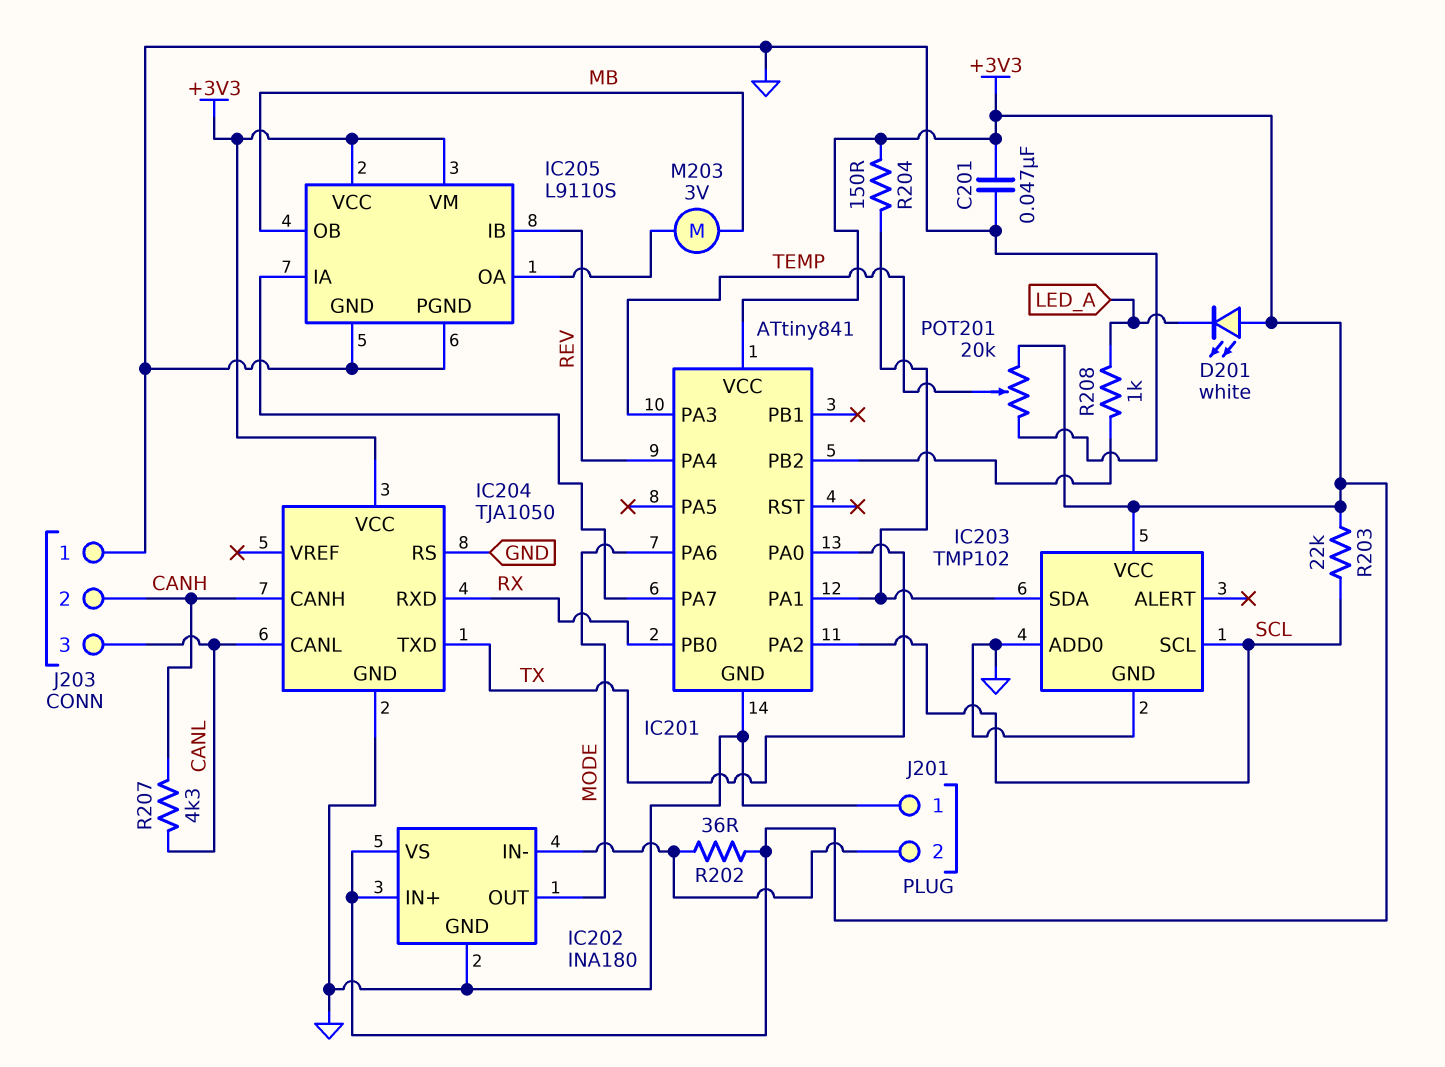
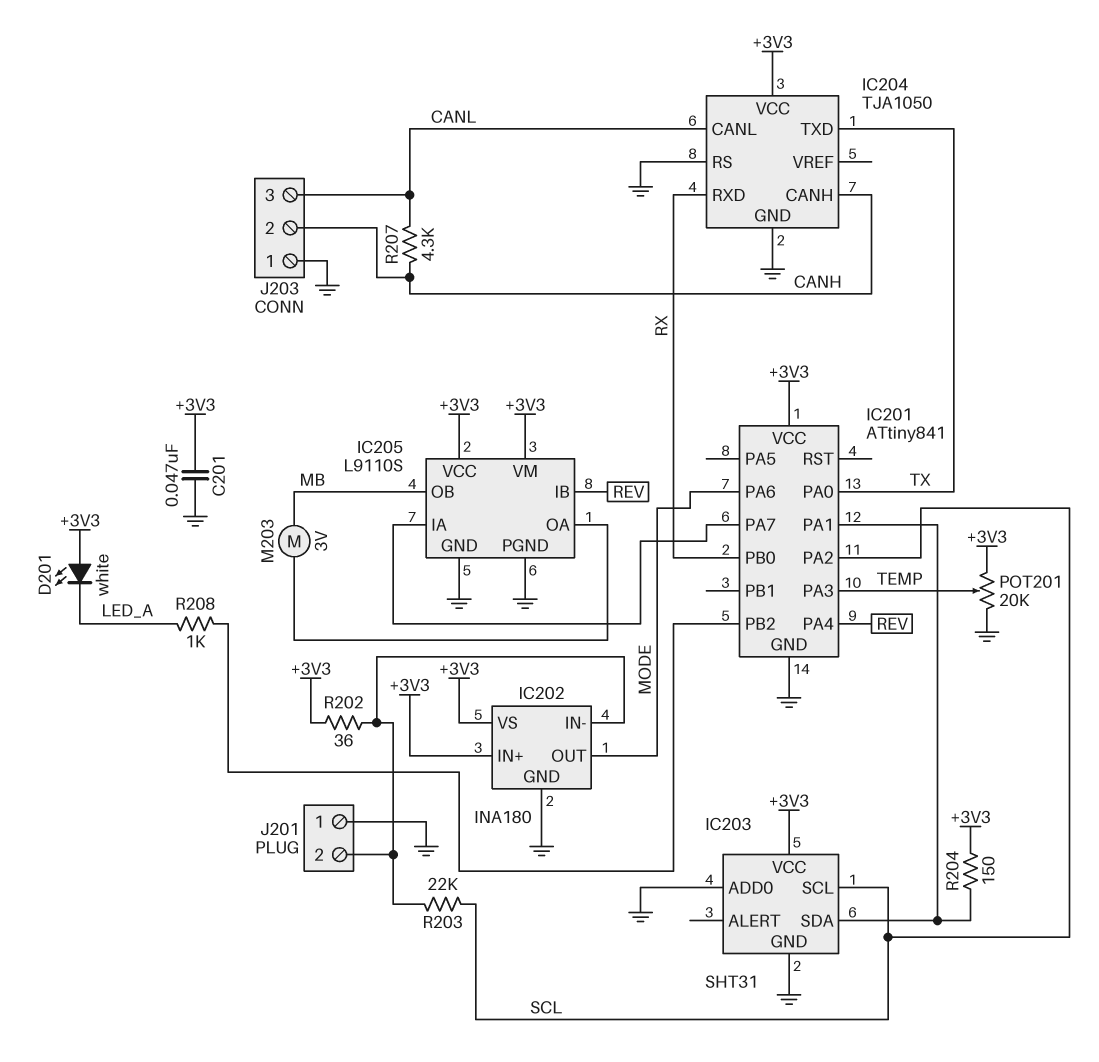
IC203: TMP102 -> SHT31
R203: 22k (+3V3, SCL) -> 22k (IC202/IN-, SCL)

